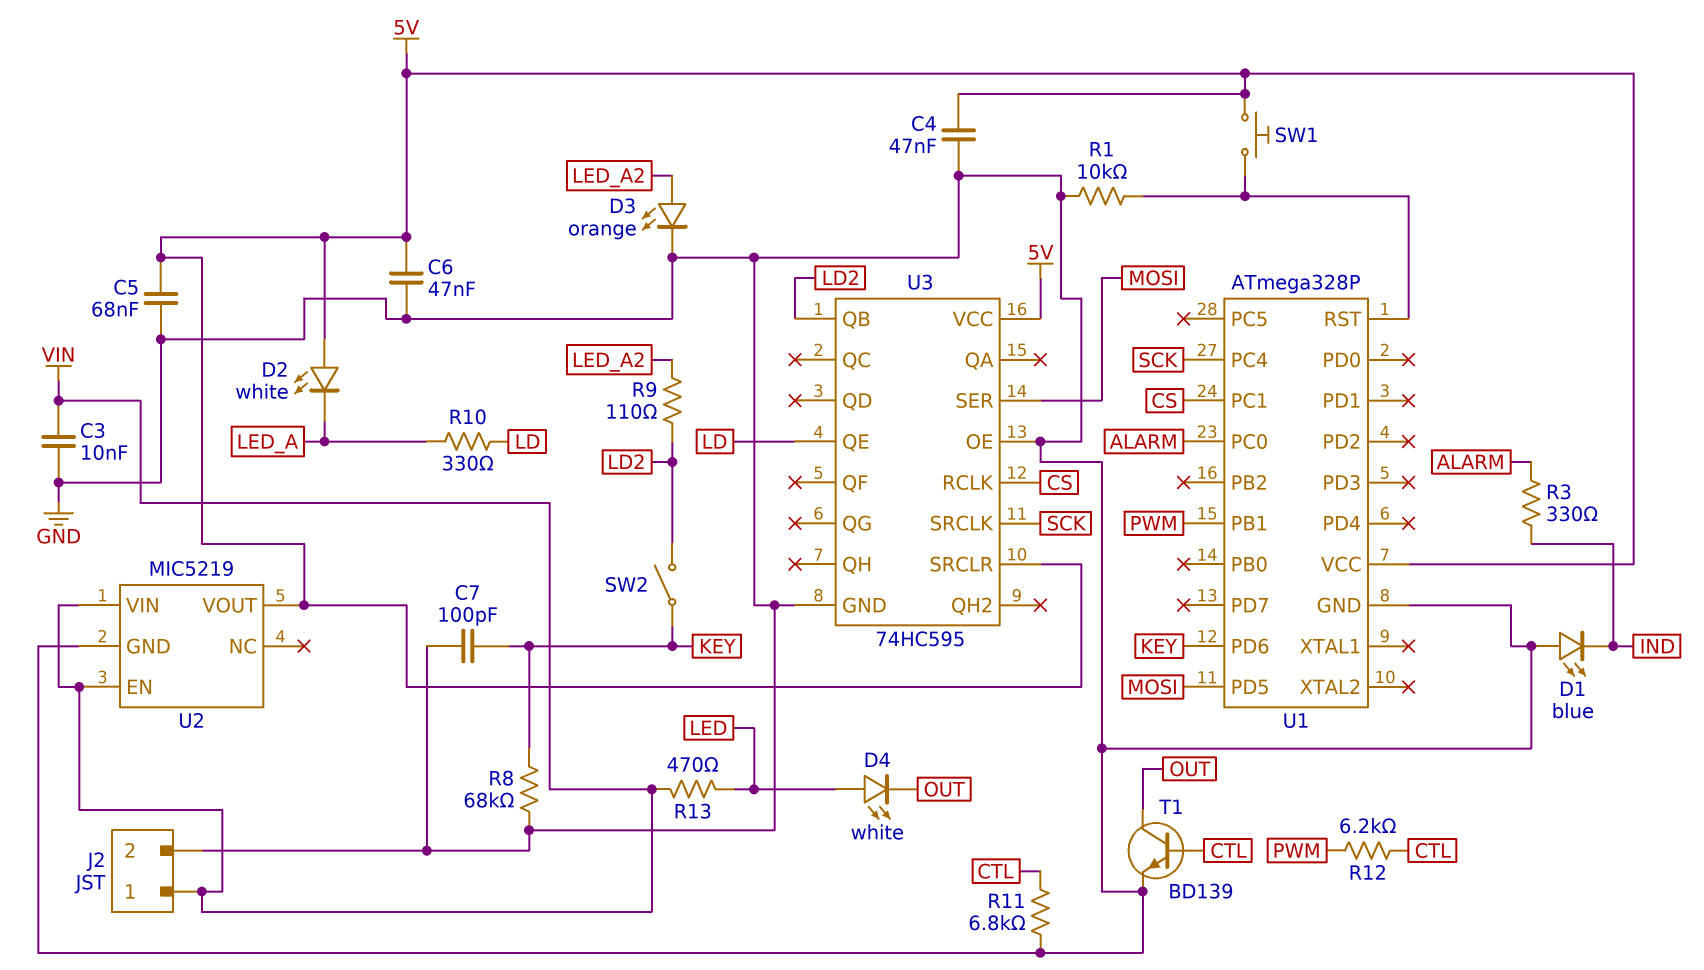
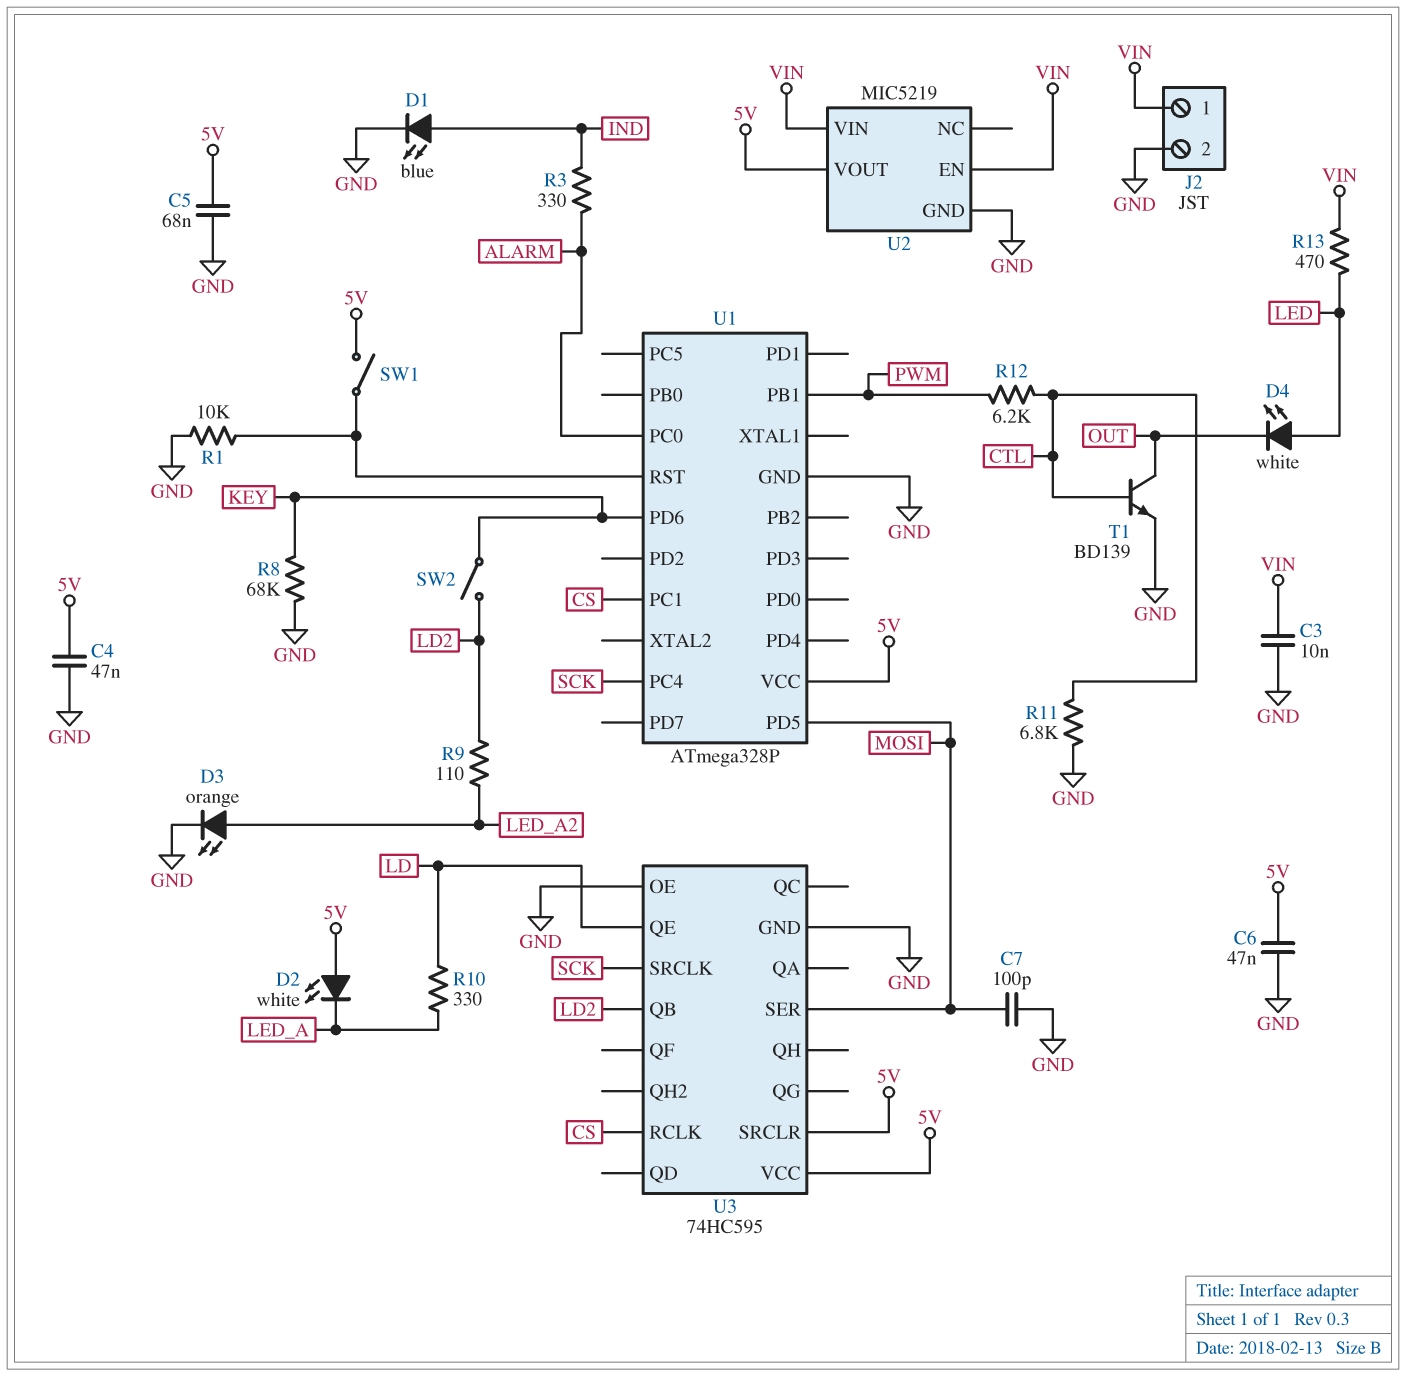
C7: 100pF (GND, KEY) -> 100pF (GND, MOSI)
D1: LED blue (A GND, K IND) -> LED blue (A IND, K GND)
SW1: button (5V, U1/RST) -> switch (5V, U1/RST)

